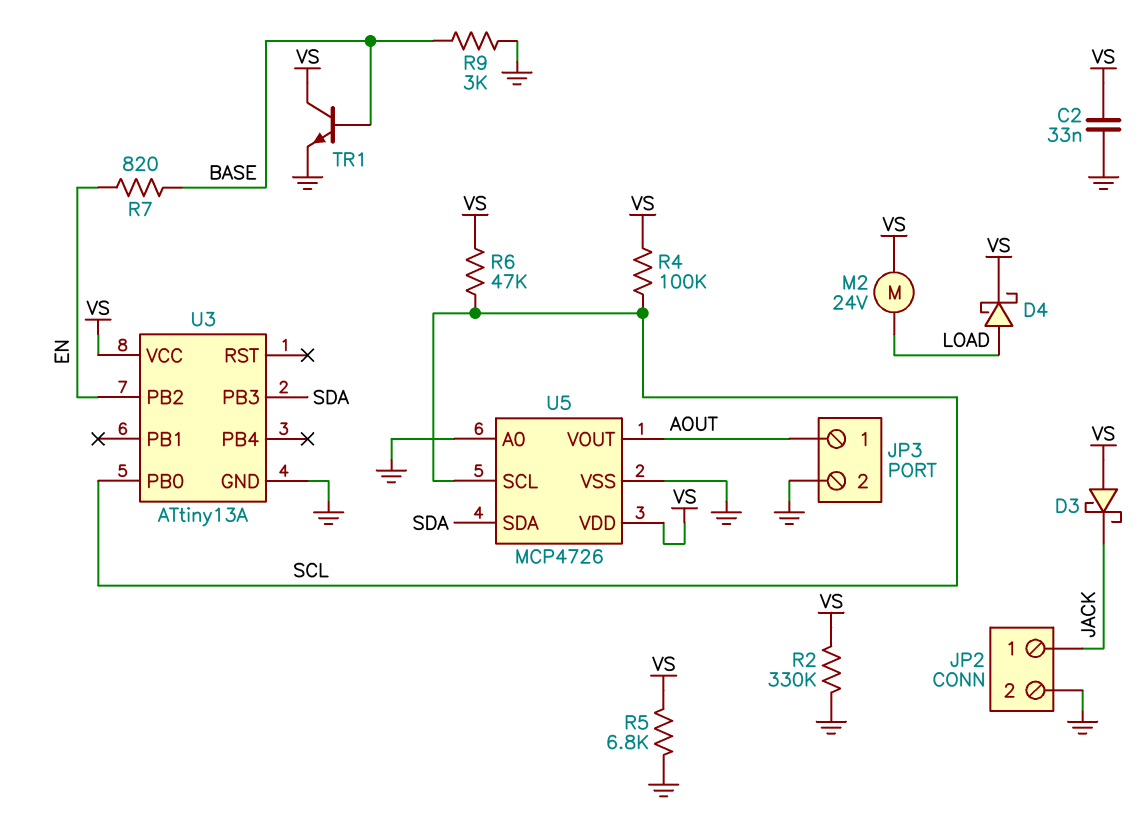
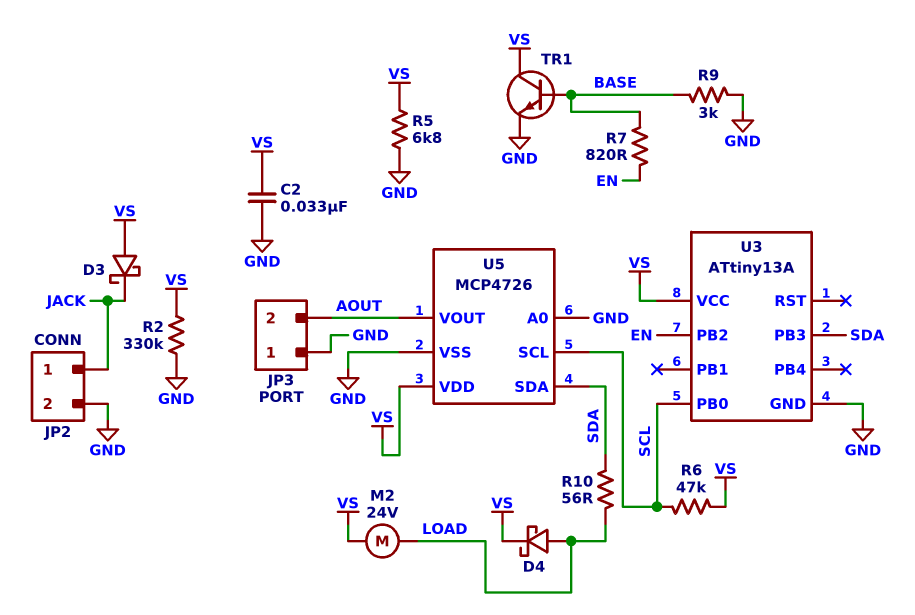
JP3 pin 1: AOUT -> GND
JP3 pin 2: GND -> AOUT
R4: 100k (SCL, VS) -> none
R10: none -> 56 (LOAD, SDA)

